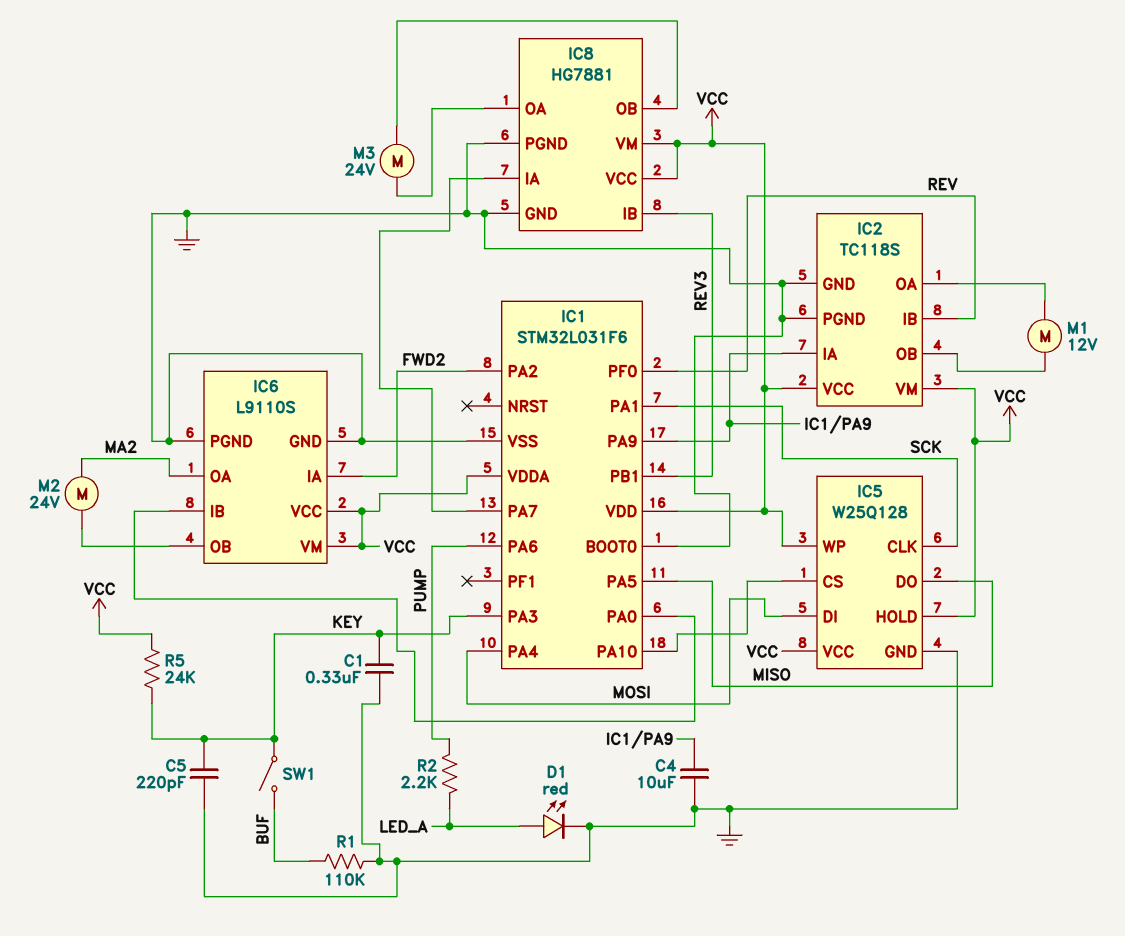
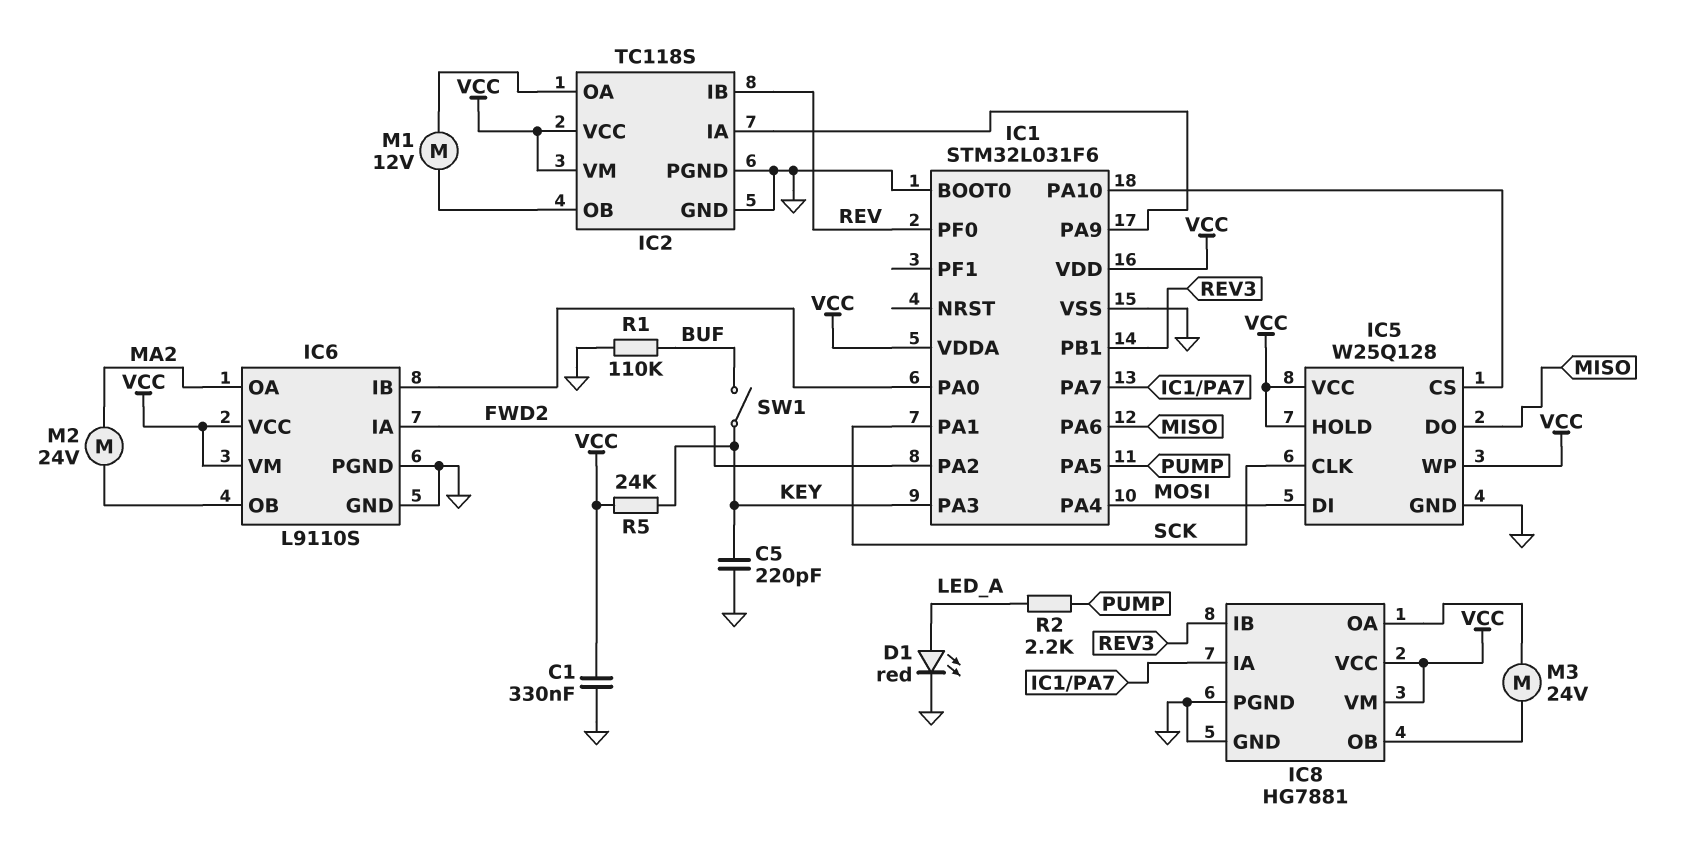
C1: 330nF (GND, KEY) -> 330nF (GND, VCC)
C4: 10uF (GND, IC1/PA9) -> none
IC1 pin PA5: MISO -> PUMP
IC1 pin PA6: PUMP -> MISO

